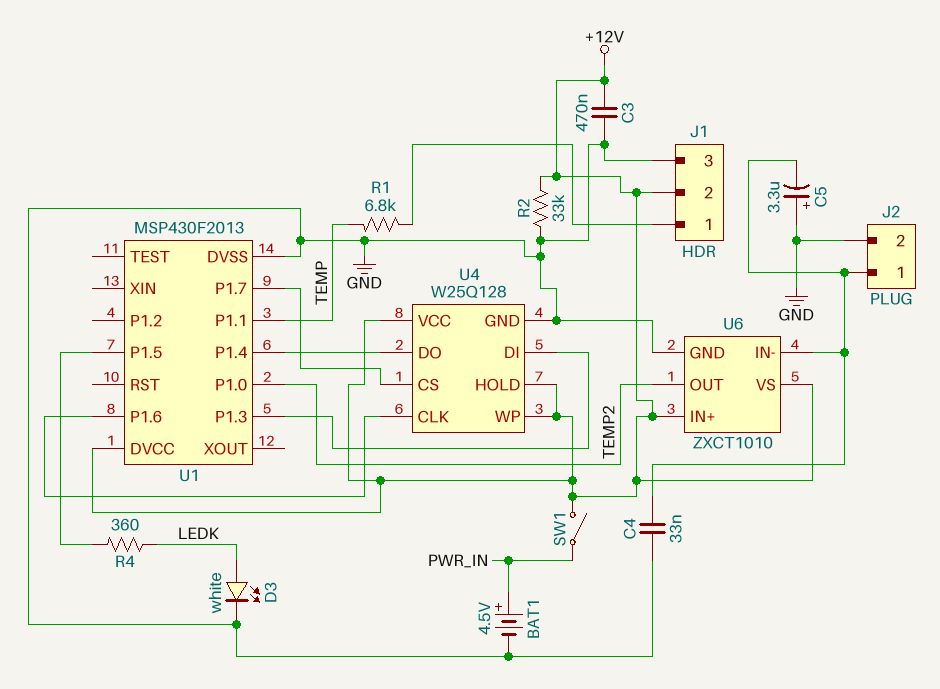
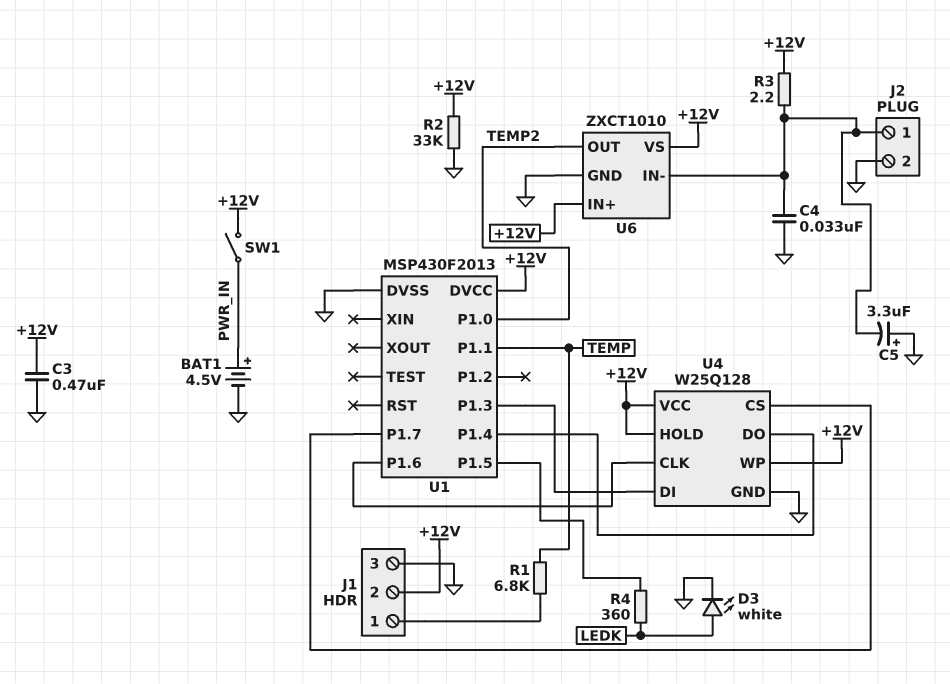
R3: none -> 2.2 (+12V, J2/1)

